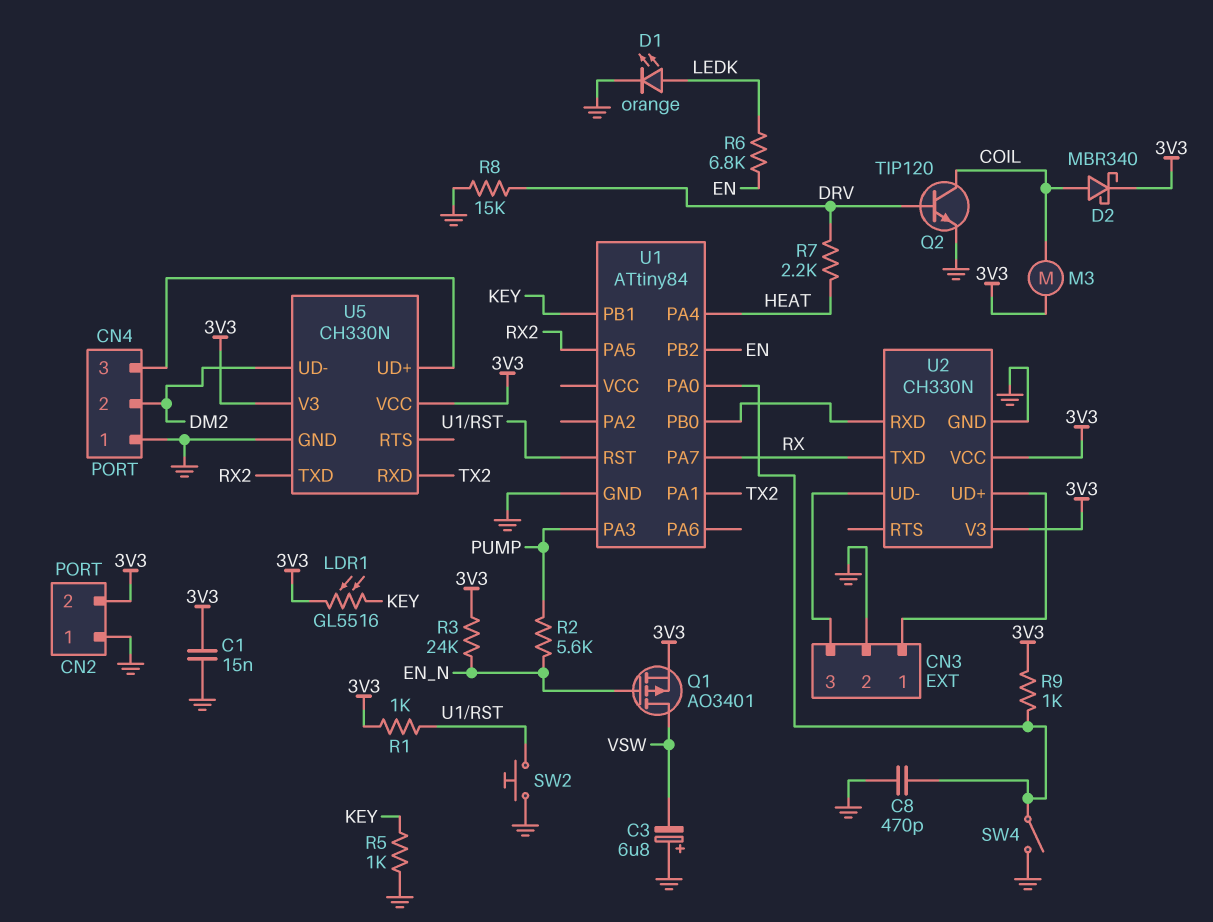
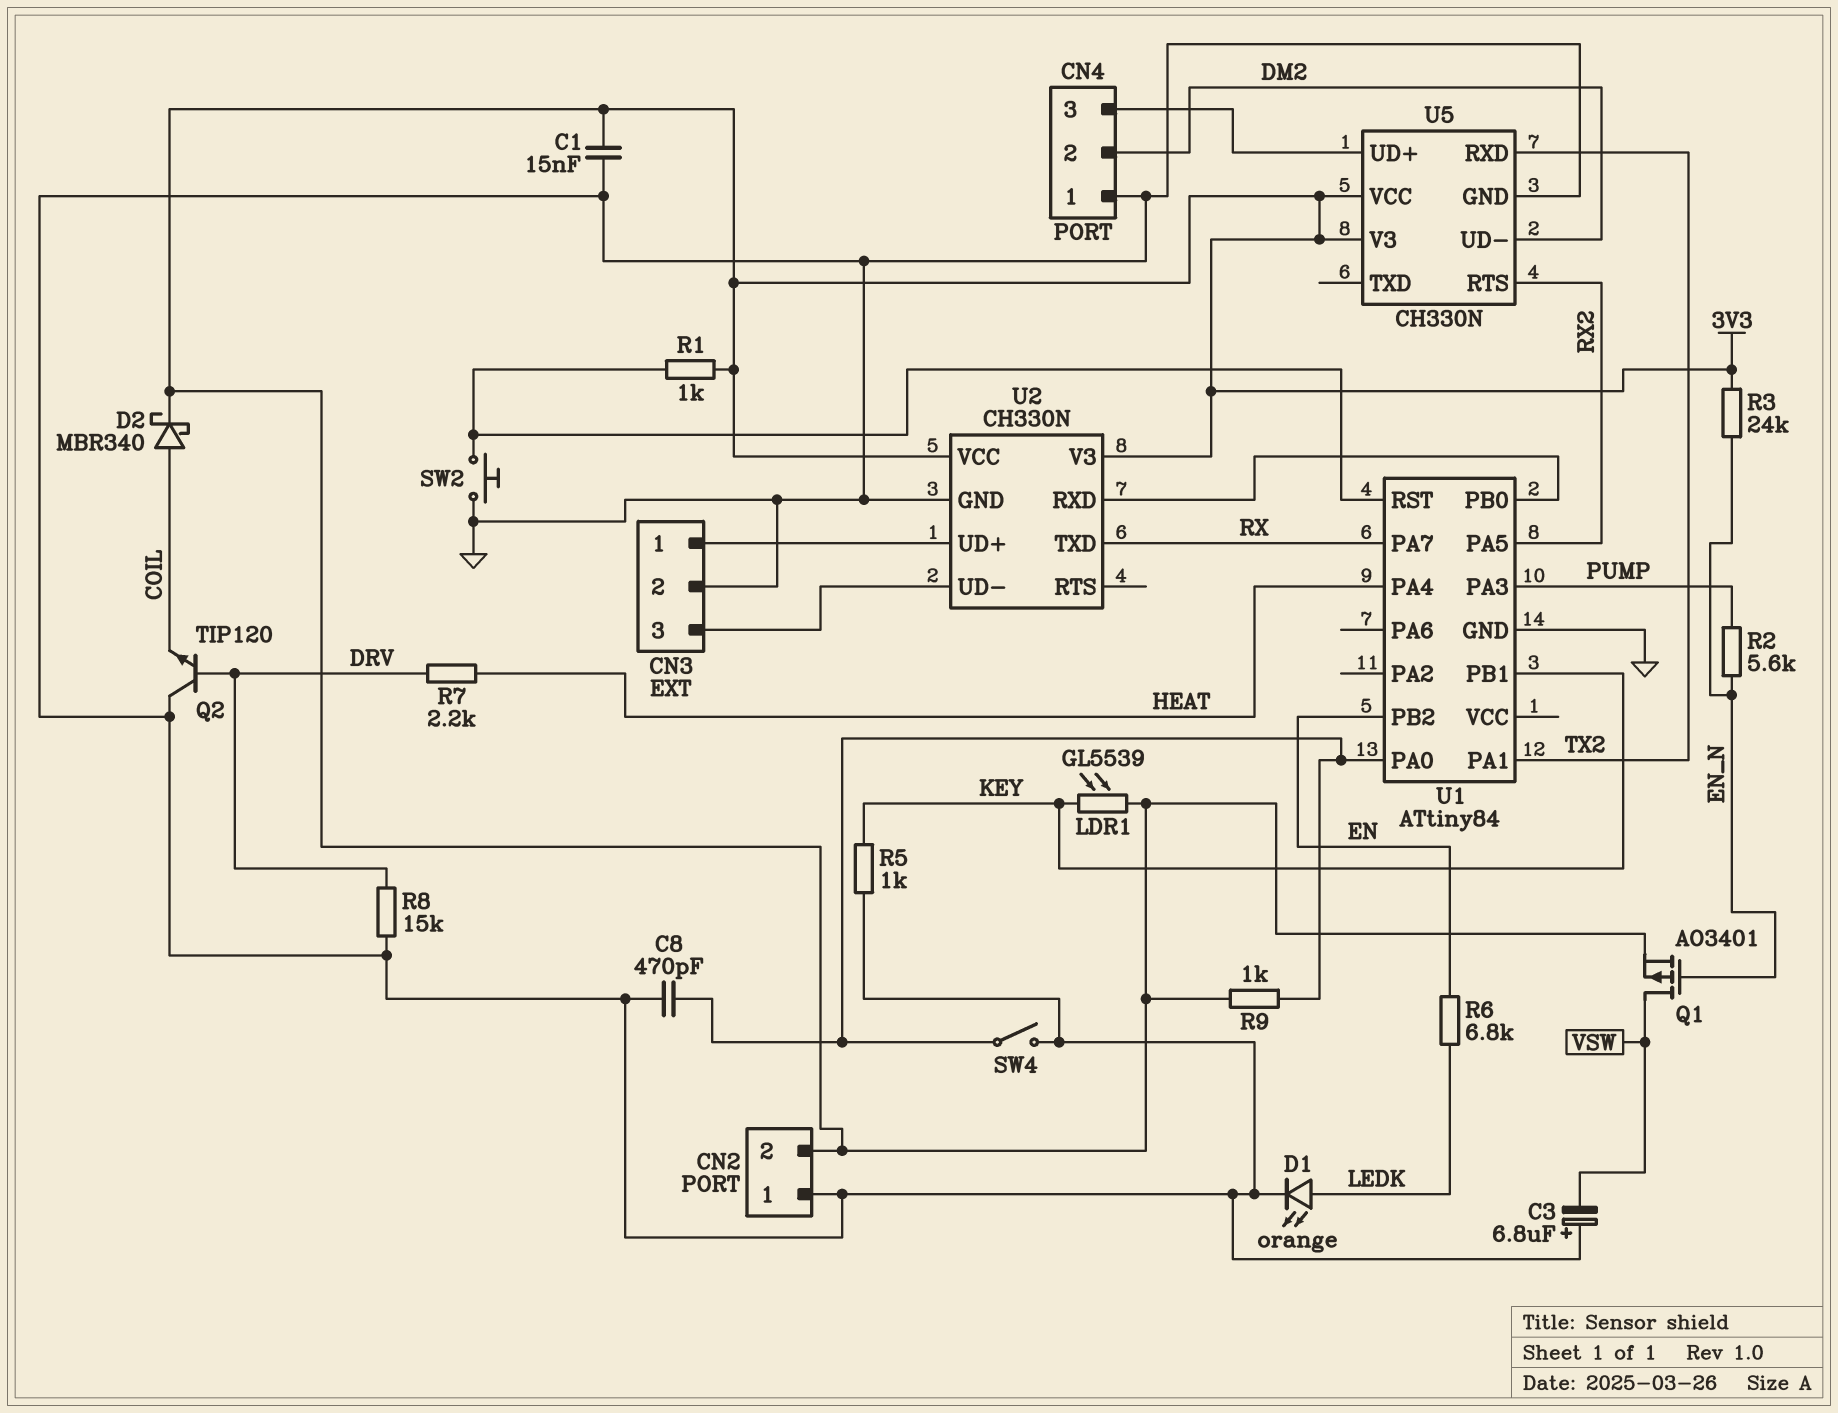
LDR1: GL5516 (3V3, KEY) -> GL5539 (3V3, KEY)
M3: motor (3V3, COIL) -> none
Q2: NPN TIP120 (B DRV, C COIL, E GND) -> NPN TIP120 (B DRV, C GND, E COIL)
U5 pin RTS: none -> RX2
U5 pin TXD: RX2 -> none

